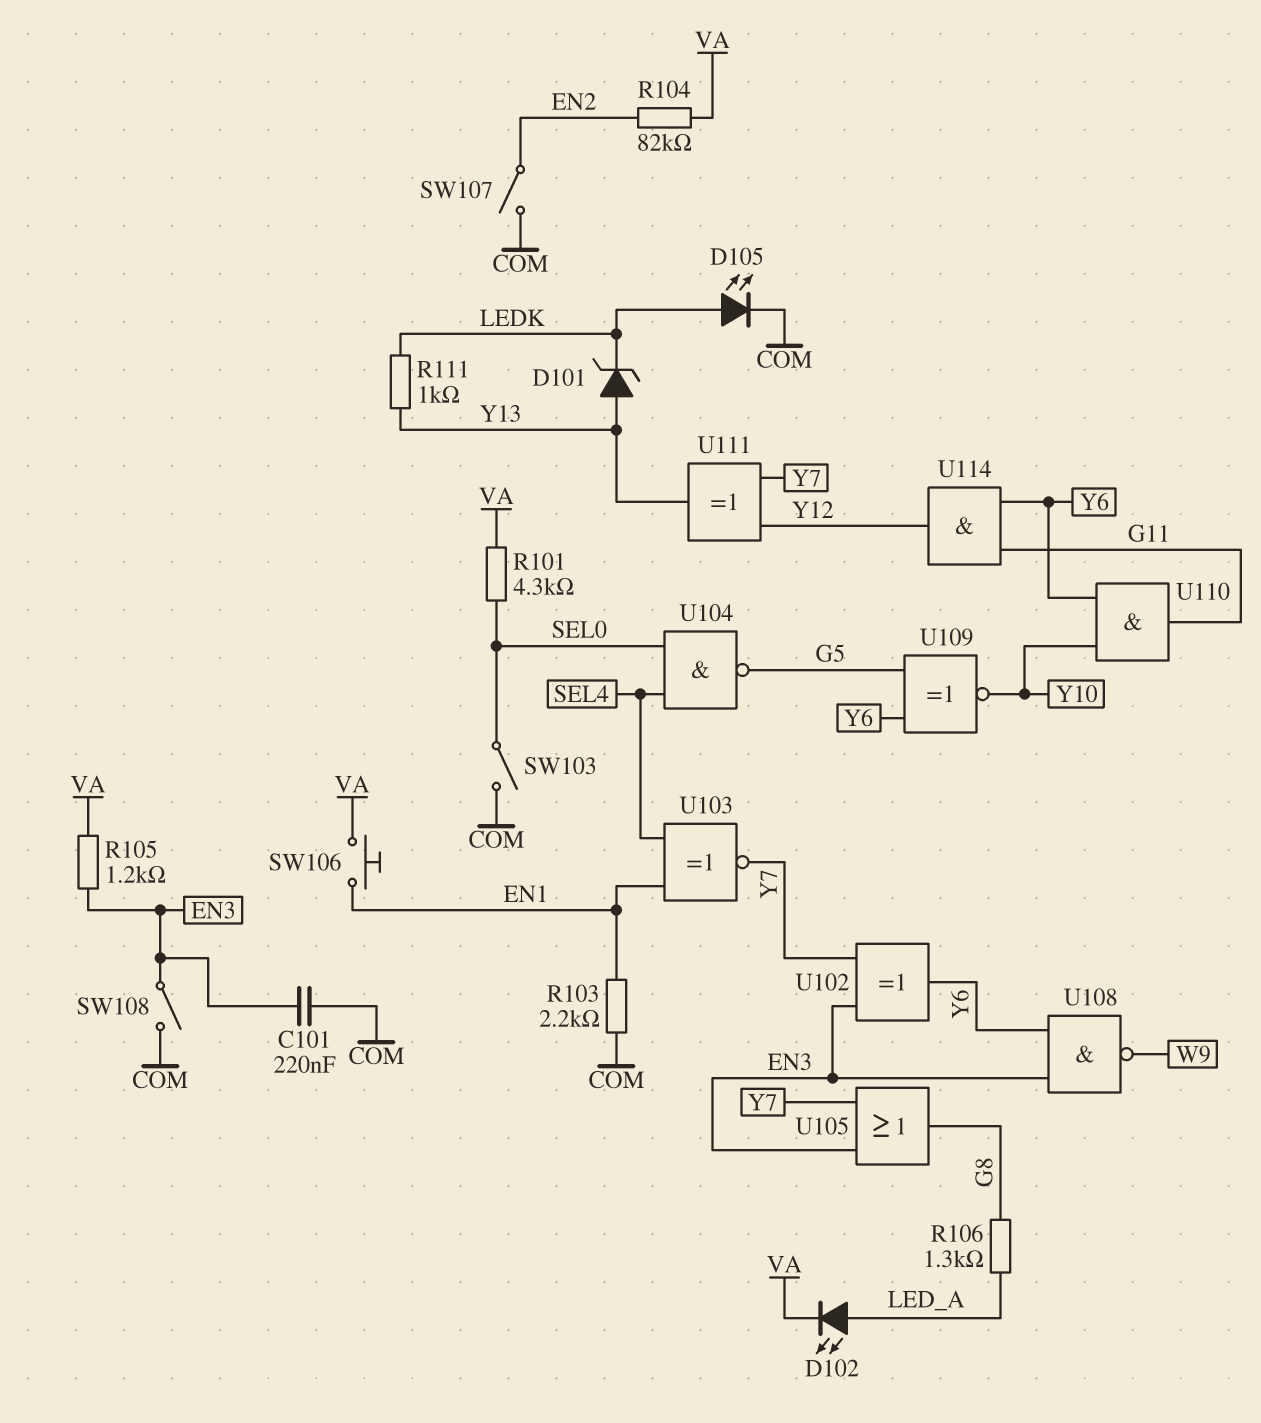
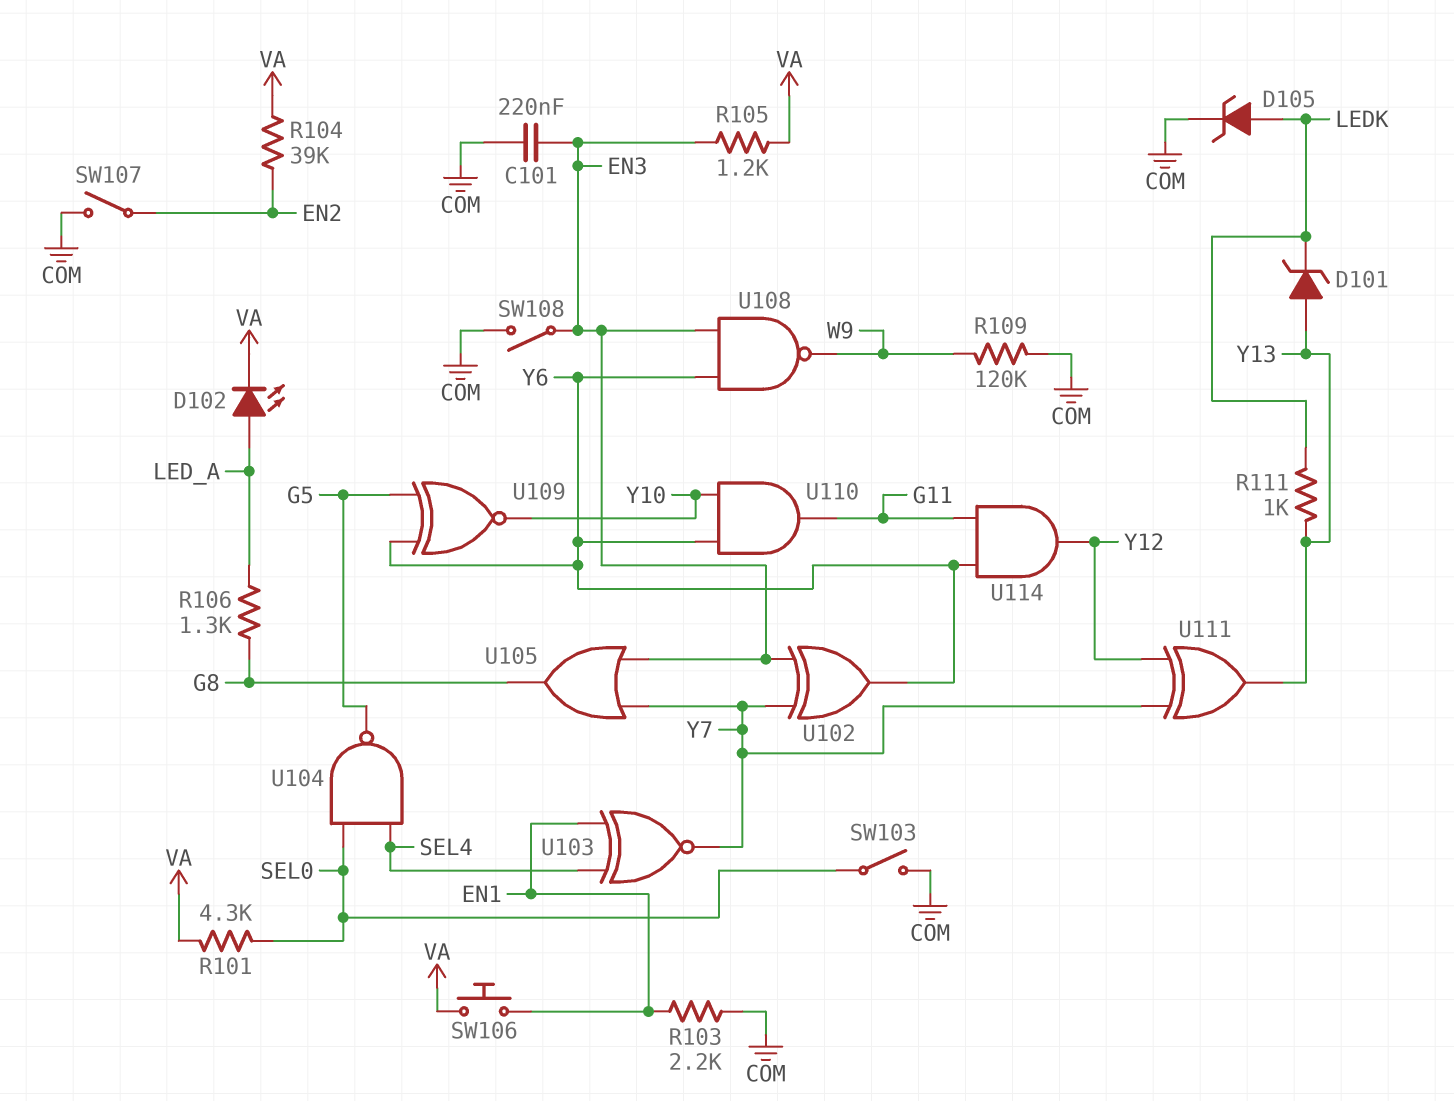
D105: LED (A LEDK, K COM) -> zener (A LEDK, K COM)
R104: 82k (EN2, VA) -> 39k (EN2, VA)
R109: none -> 120k (COM, W9)

